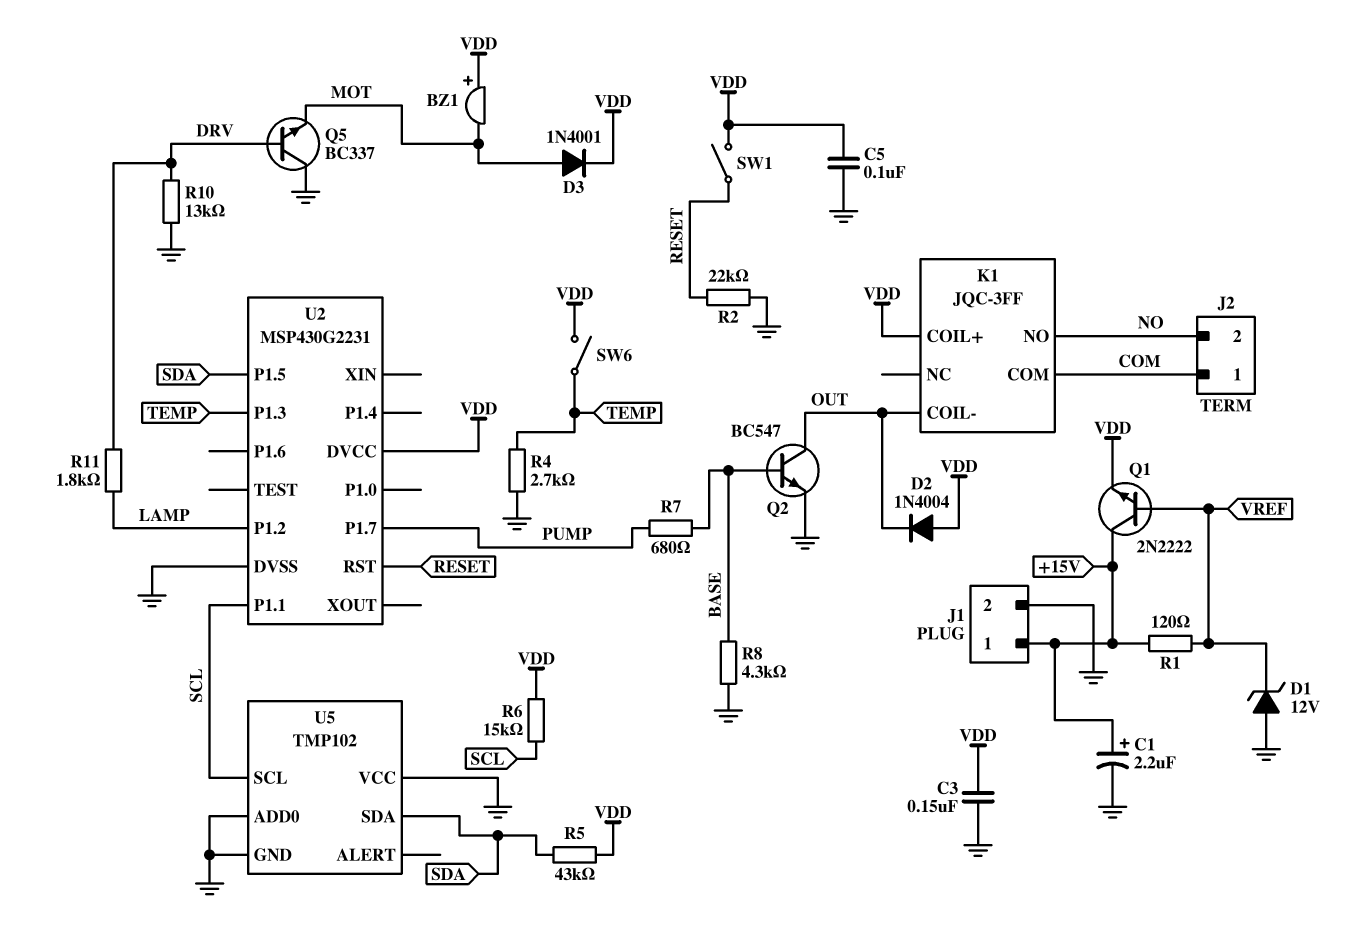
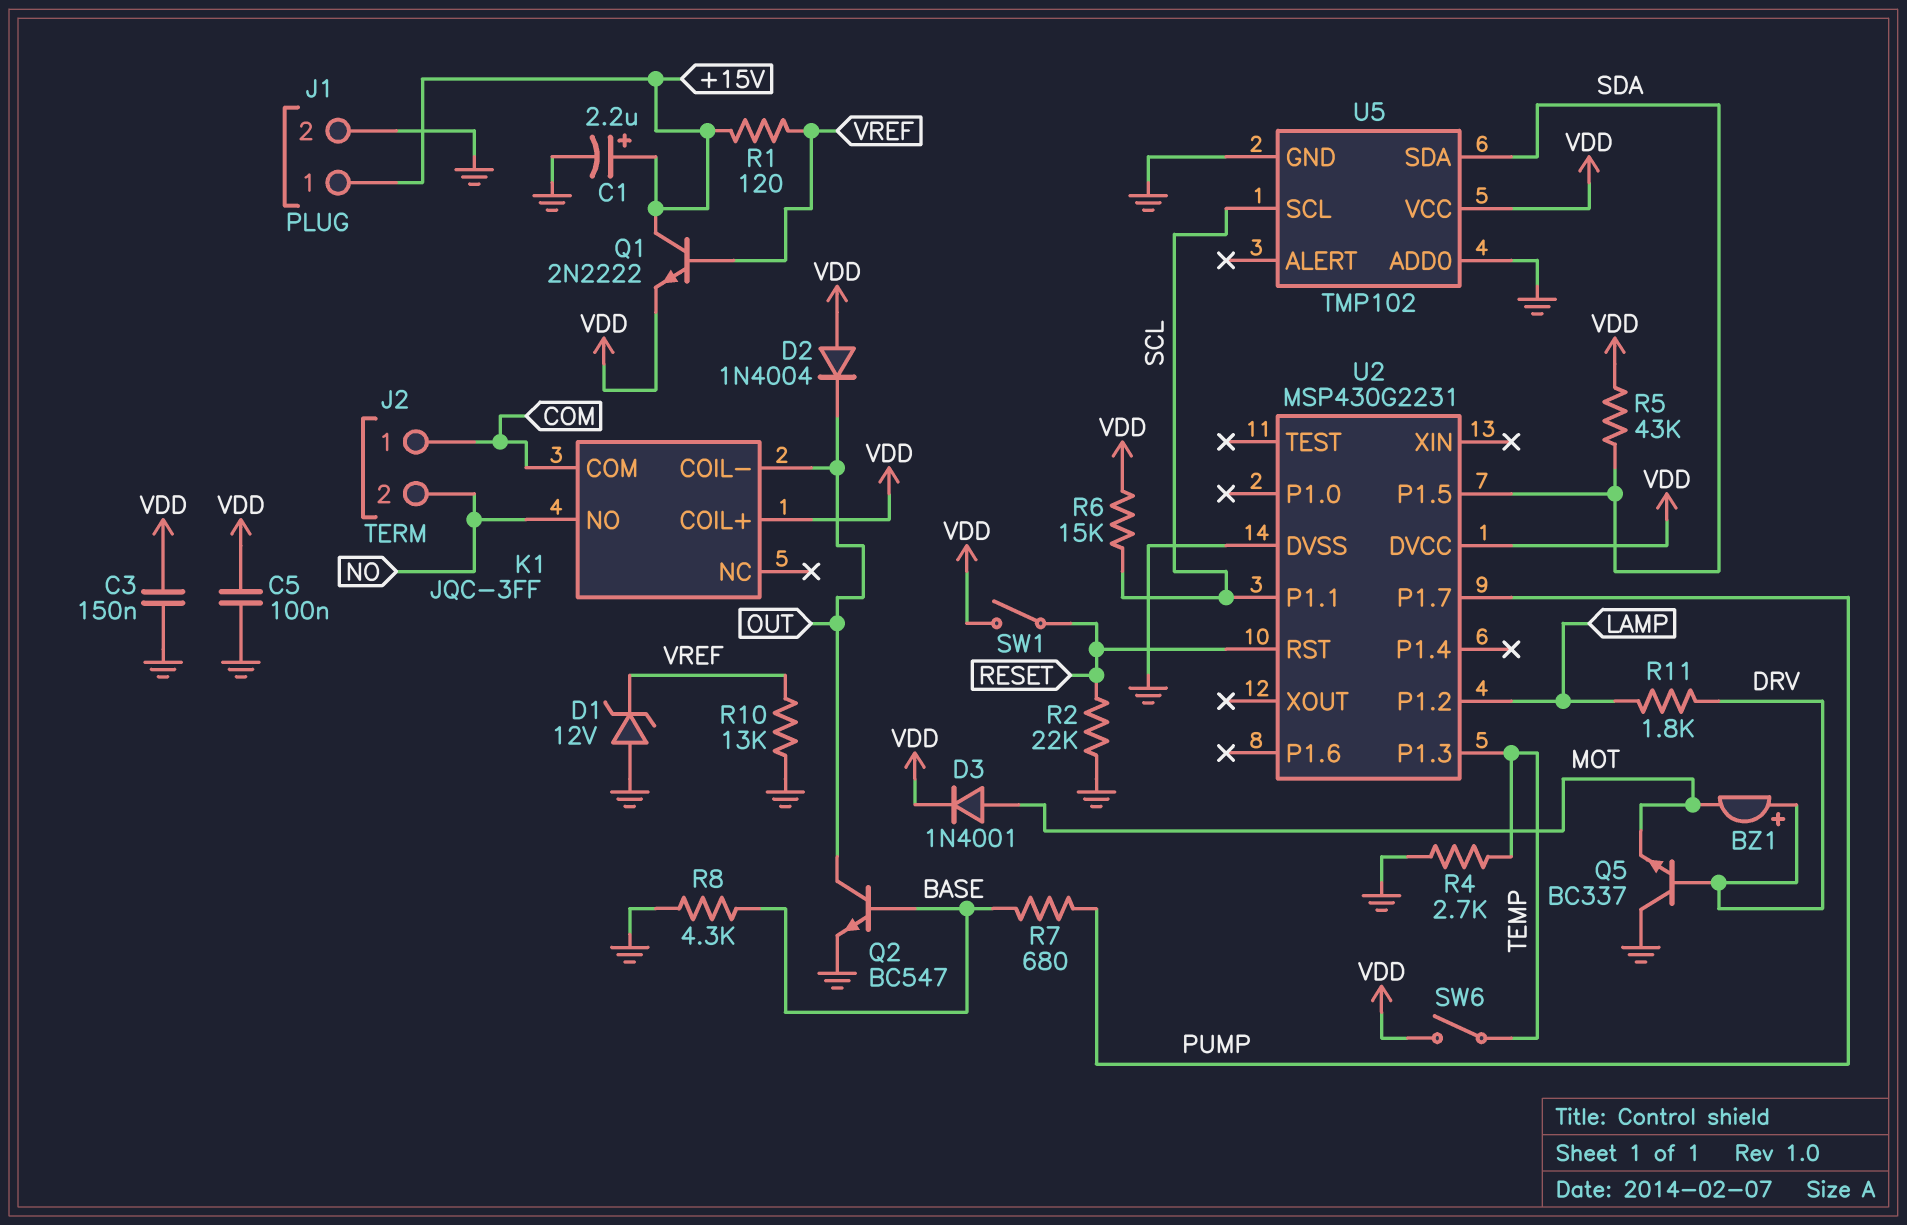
BZ1: buzzer (plus VDD, minus MOT) -> buzzer (plus DRV, minus MOT)
R10: 13k (DRV, GND) -> 13k (GND, VREF)
U5 pin VCC: GND -> VDD

